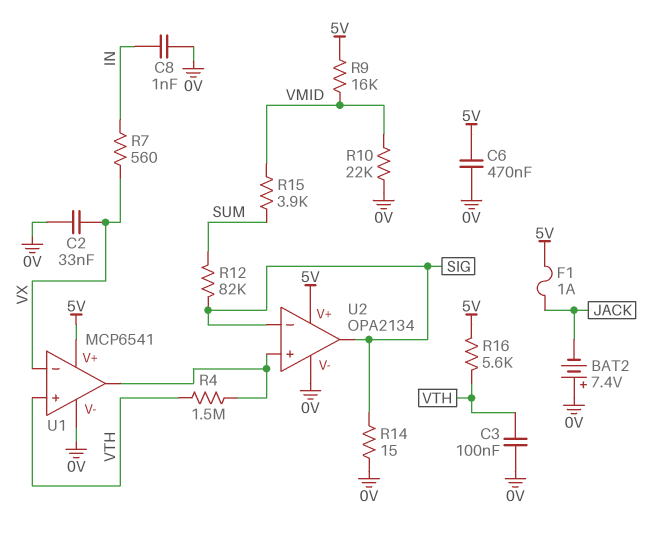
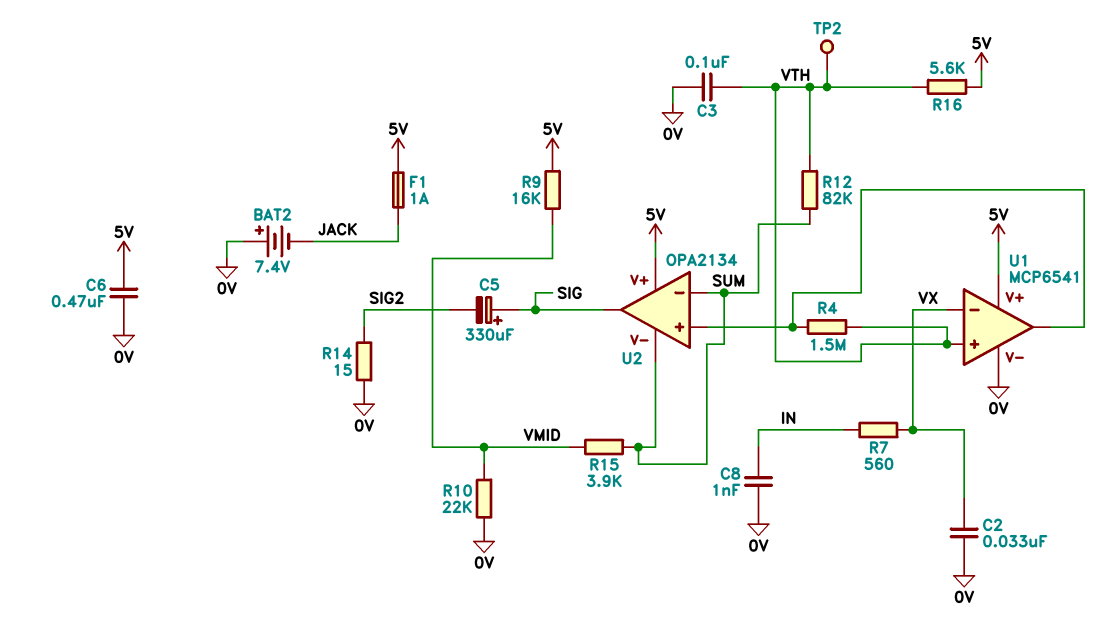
C5: none -> 330uF (plus SIG, minus SIG2)
R12: 82k (SIG, SUM) -> 82k (SUM, VTH)
R14: 15 (0V, SIG) -> 15 (0V, SIG2)
TP2: none -> test point (VTH)
U2 pin V-: 0V -> SUM
U2 pin in-: SIG -> SUM

